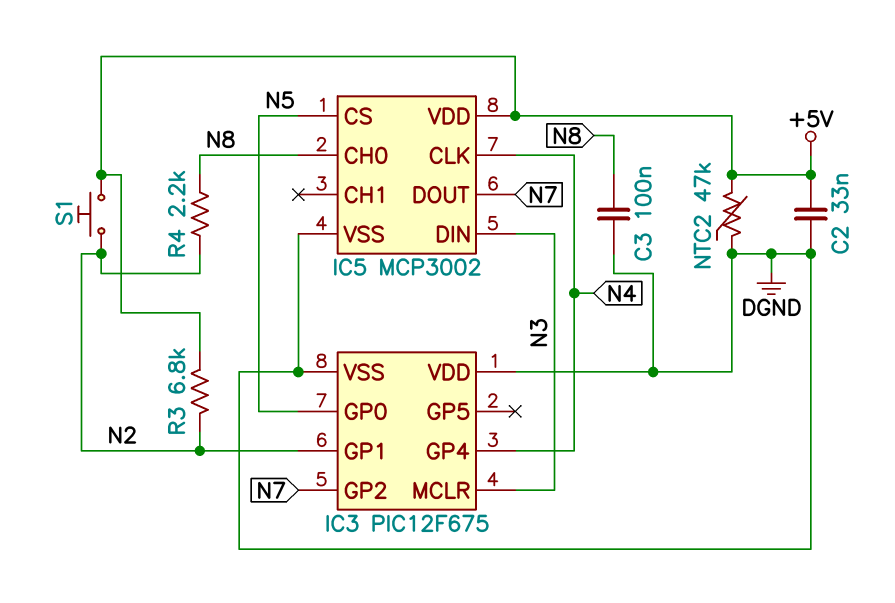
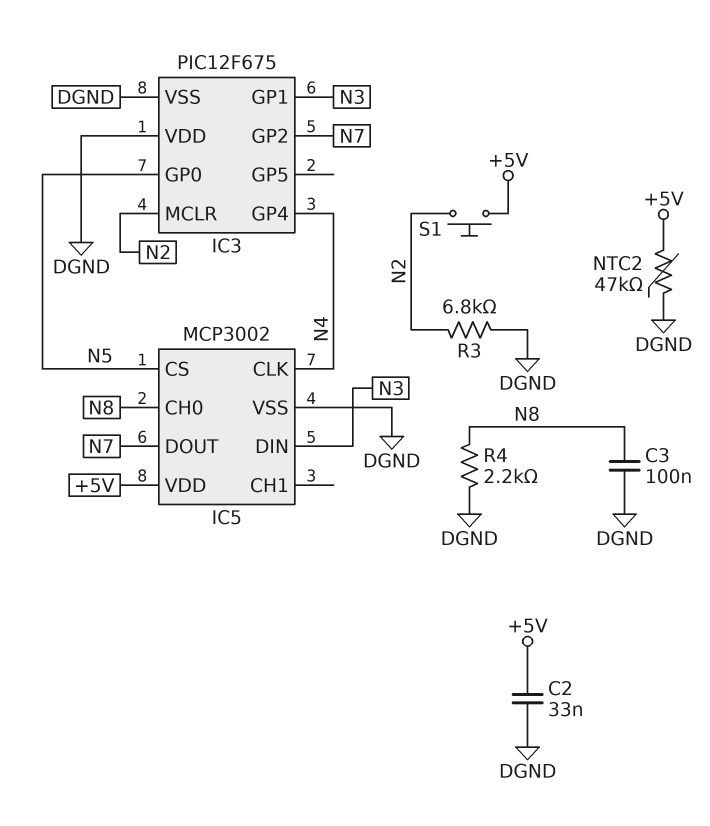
IC3 pin GP1: N2 -> N3
IC3 pin MCLR: N3 -> N2
R3: 6.8k (+5V, N2) -> 6.8k (DGND, N2)
R4: 2.2k (N2, N8) -> 2.2k (DGND, N8)

